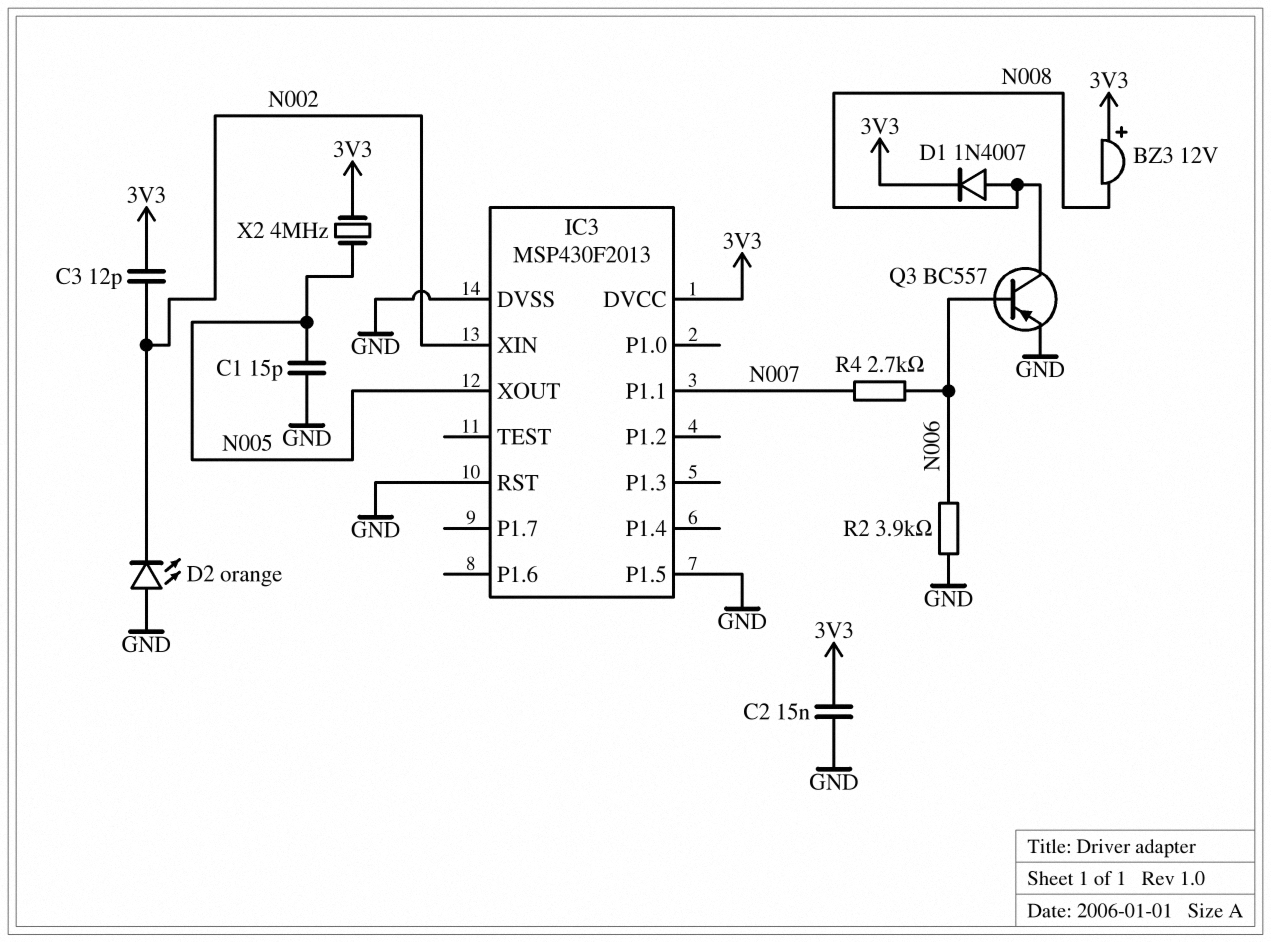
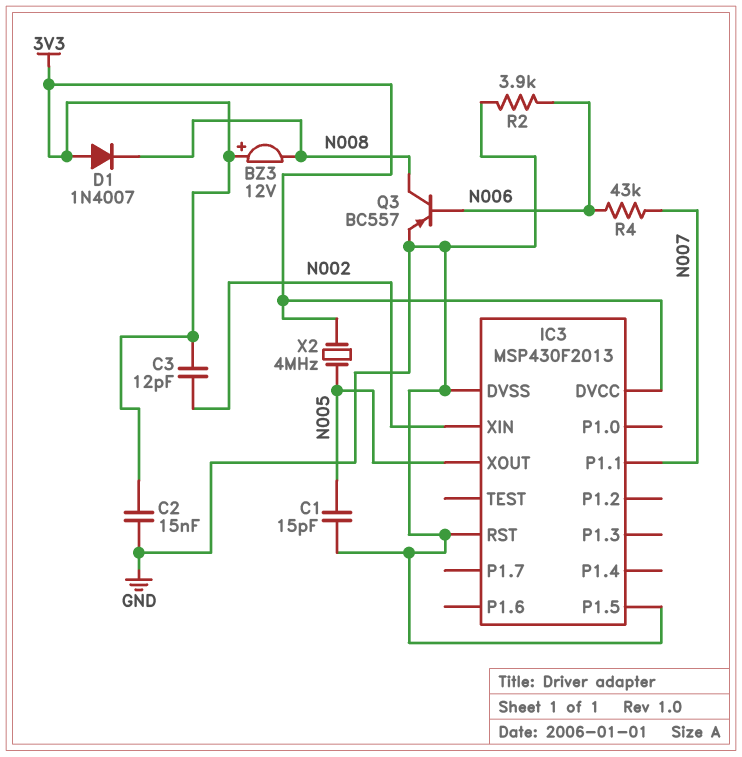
D1: diode 1N4007 (A N008, K 3V3) -> diode 1N4007 (A 3V3, K N008)
D2: LED orange (A GND, K N002) -> none
R4: 2.7k (N006, N007) -> 43k (N006, N007)

